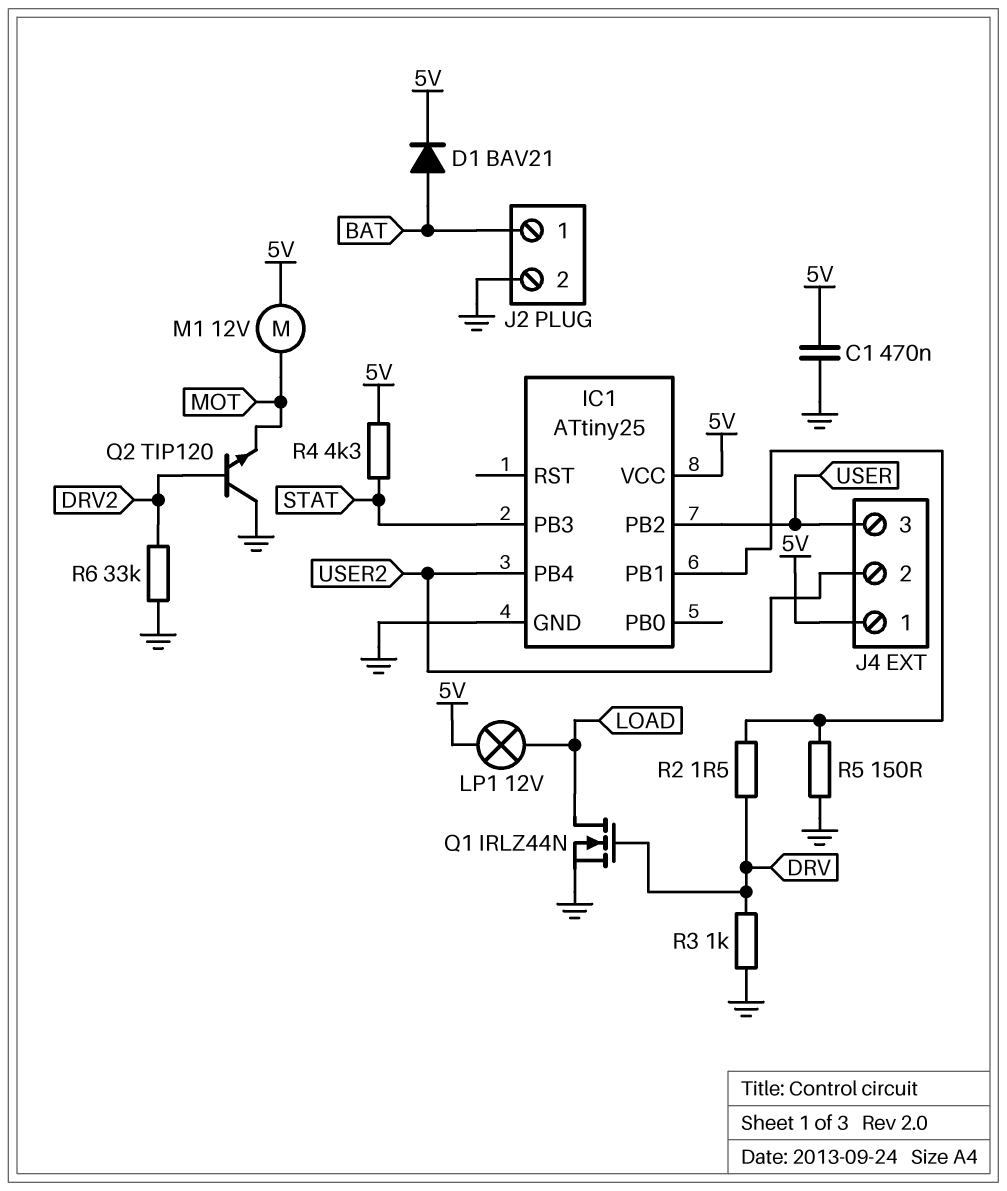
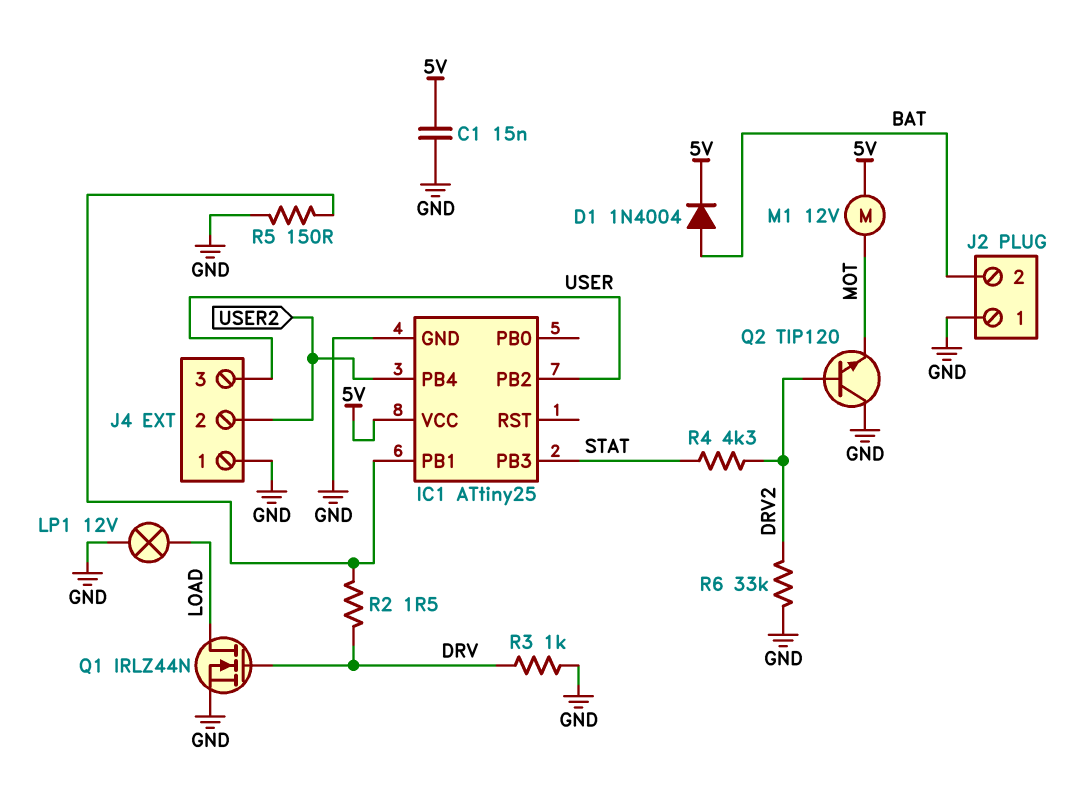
C1: 470nF (5V, GND) -> 15nF (5V, GND)
D1: diode BAV21 (A BAT, K 5V) -> diode 1N4004 (A BAT, K 5V)
J2 pin 1: BAT -> GND
J2 pin 2: GND -> BAT
J4 pin 1: 5V -> GND
LP1: lamp 12V (5V, LOAD) -> lamp 12V (GND, LOAD)
R4: 4.3k (5V, STAT) -> 4.3k (DRV2, STAT)

